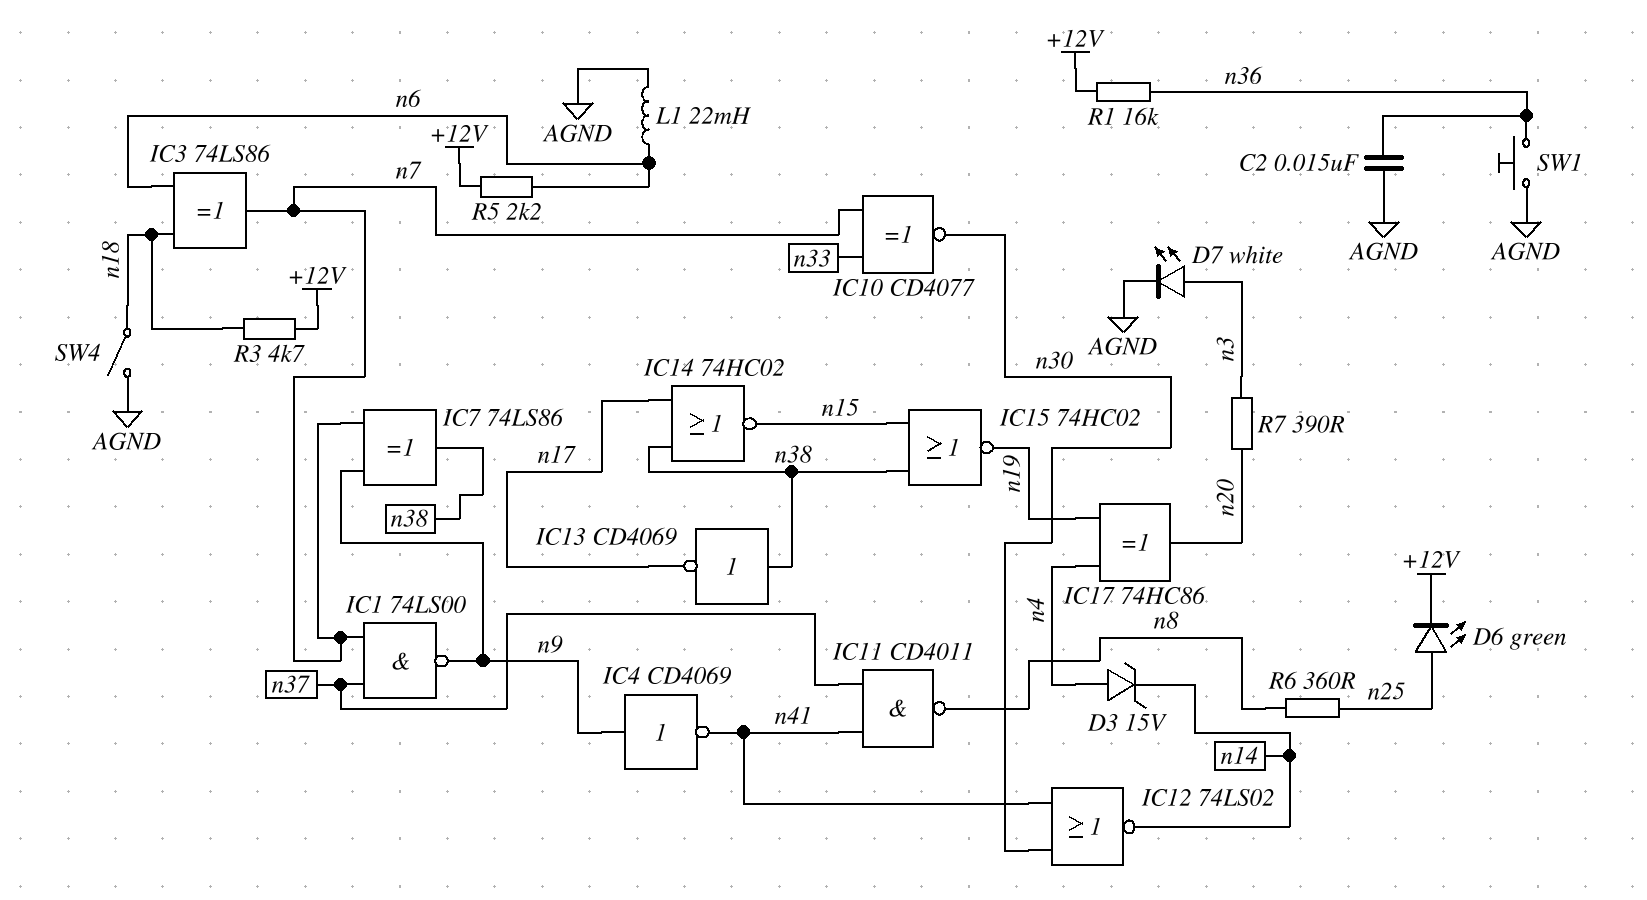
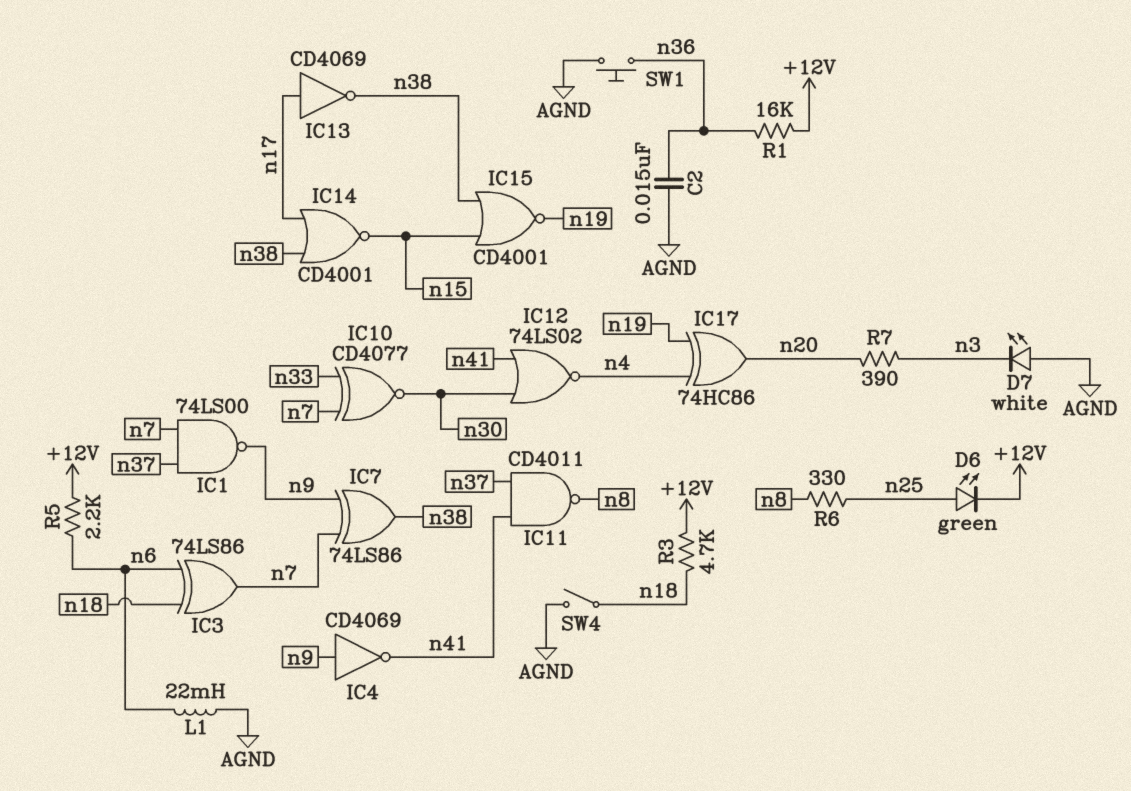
D3: zener 15V (A n4, K n14) -> none
D7: LED white (A n3, K AGND) -> LED white (A AGND, K n3)
IC12: NOR 74LS02 (in n30, in n41, out n14) -> NOR 74LS02 (in n30, in n41, out n4)
IC13: NOT CD4069 (in n38, out n17) -> NOT CD4069 (in n17, out n38)
IC14: NOR 74HC02 (in n17, in n38, out n15) -> NOR CD4001 (in n17, in n38, out n15)
IC15: NOR 74HC02 (in n15, in n38, out n19) -> NOR CD4001 (in n15, in n38, out n19)
R6: 360 (n8, n25) -> 330 (n8, n25)

